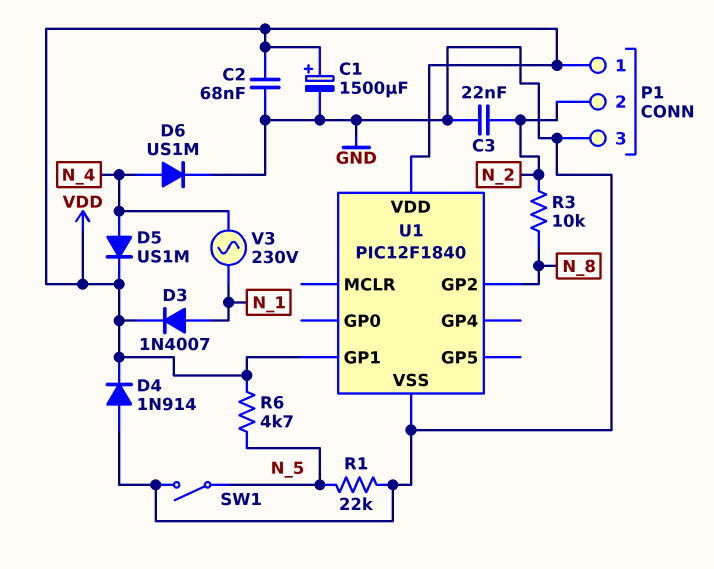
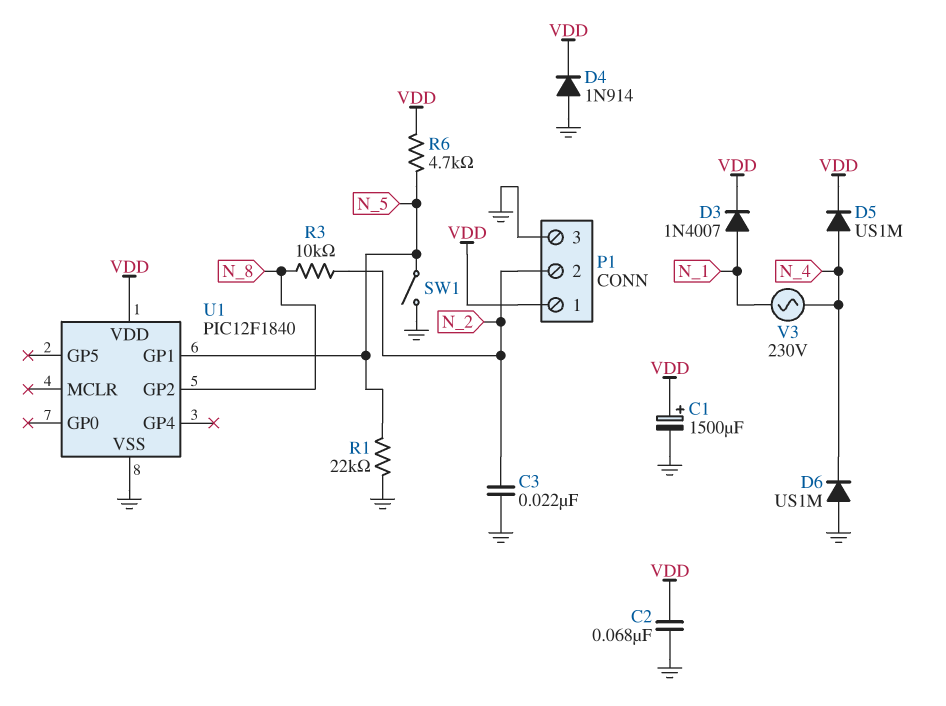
D6: diode US1M (A N_4, K GND) -> diode US1M (A GND, K N_4)
U1 pin GP1: VDD -> N_5

